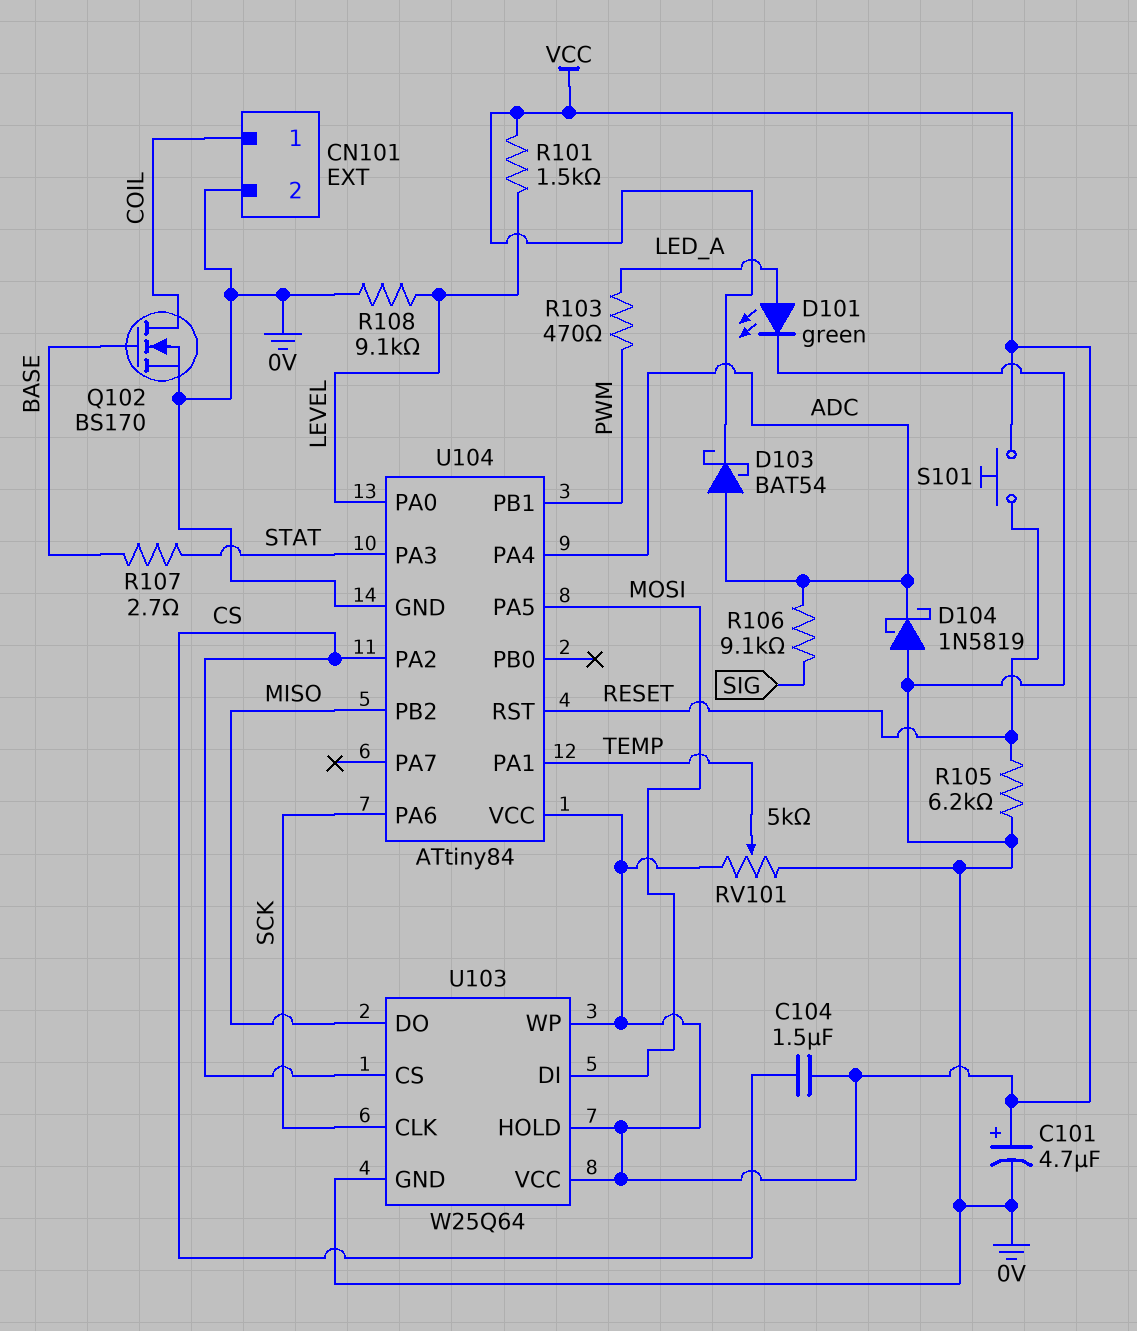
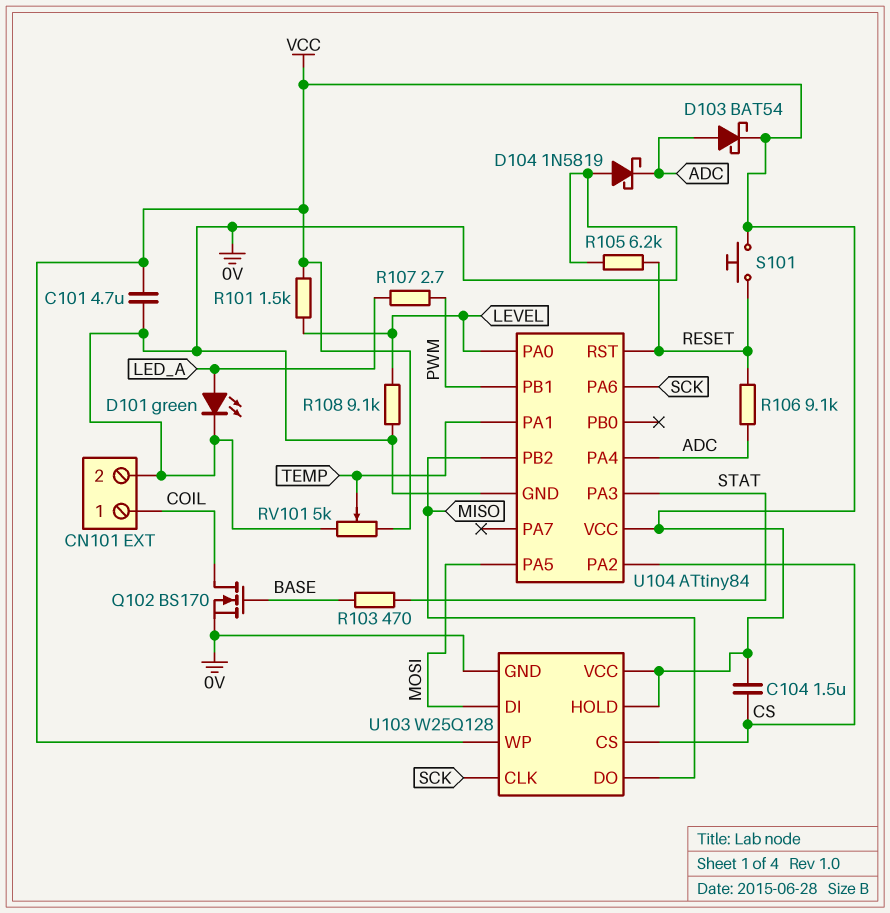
C101: 4.7uF (plus VCC, minus 0V) -> 4.7uF (0V, VCC)
R103: 470 (LED_A, PWM) -> 470 (BASE, STAT)
R106: 9.1k (ADC, SIG) -> 9.1k (ADC, RESET)
R107: 2.7 (BASE, STAT) -> 2.7 (LED_A, PWM)
U103: W25Q64 -> W25Q128

